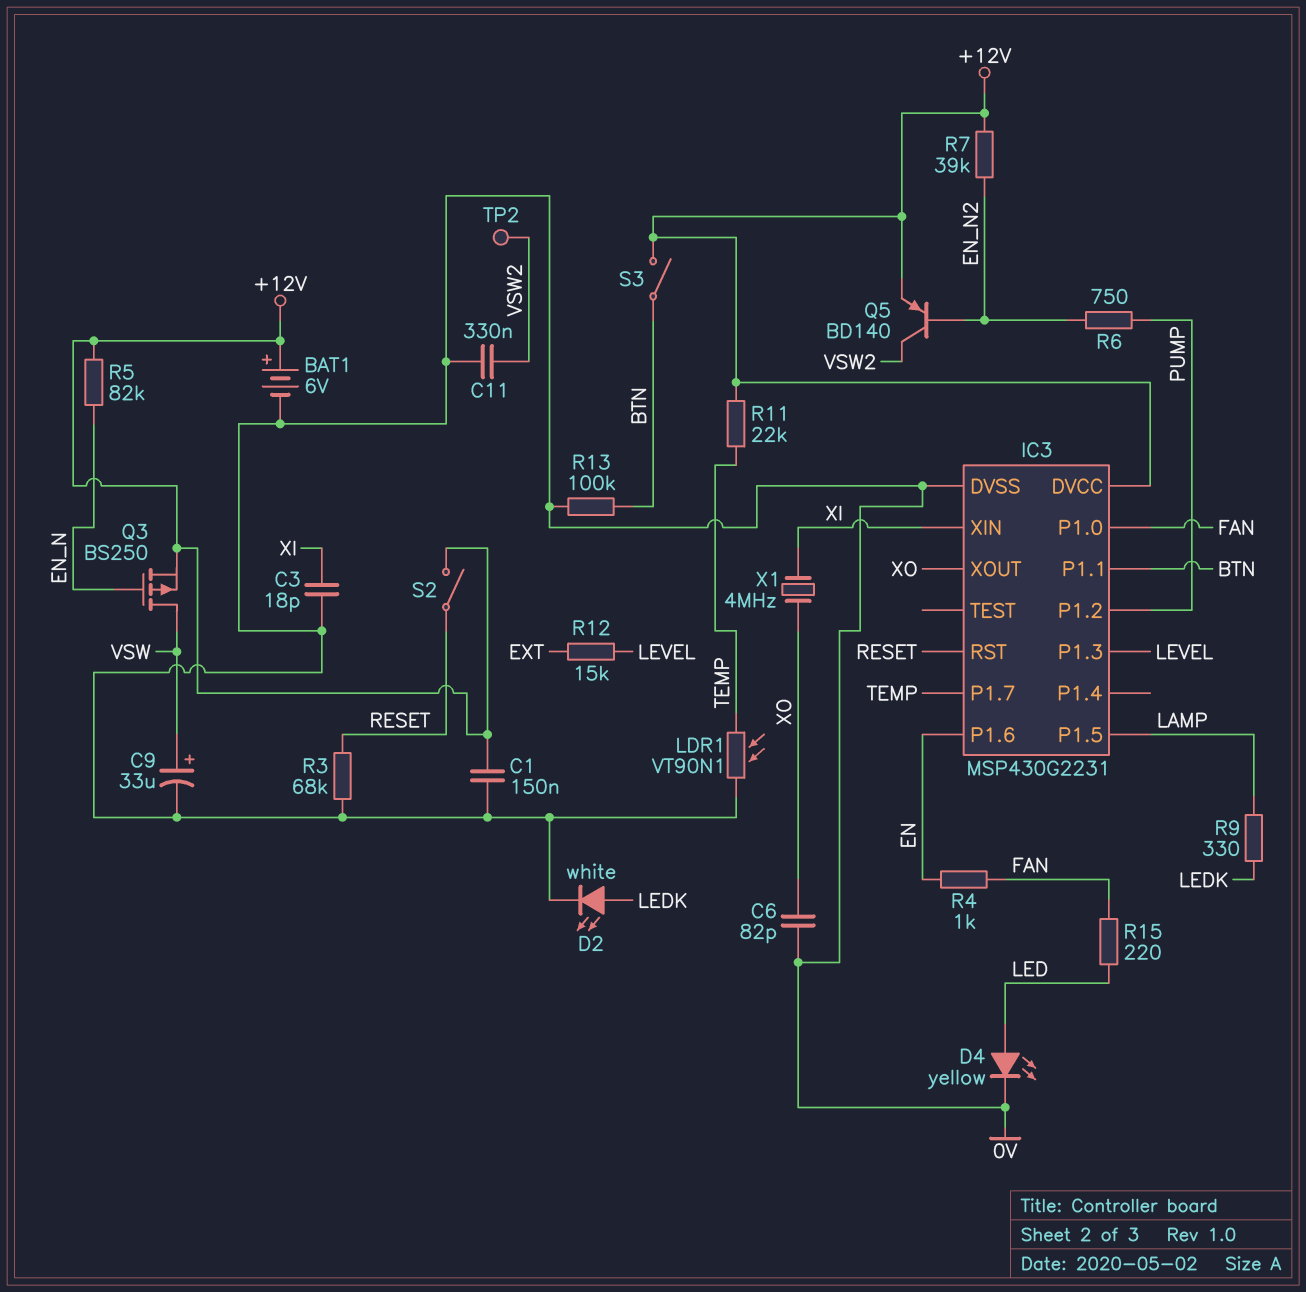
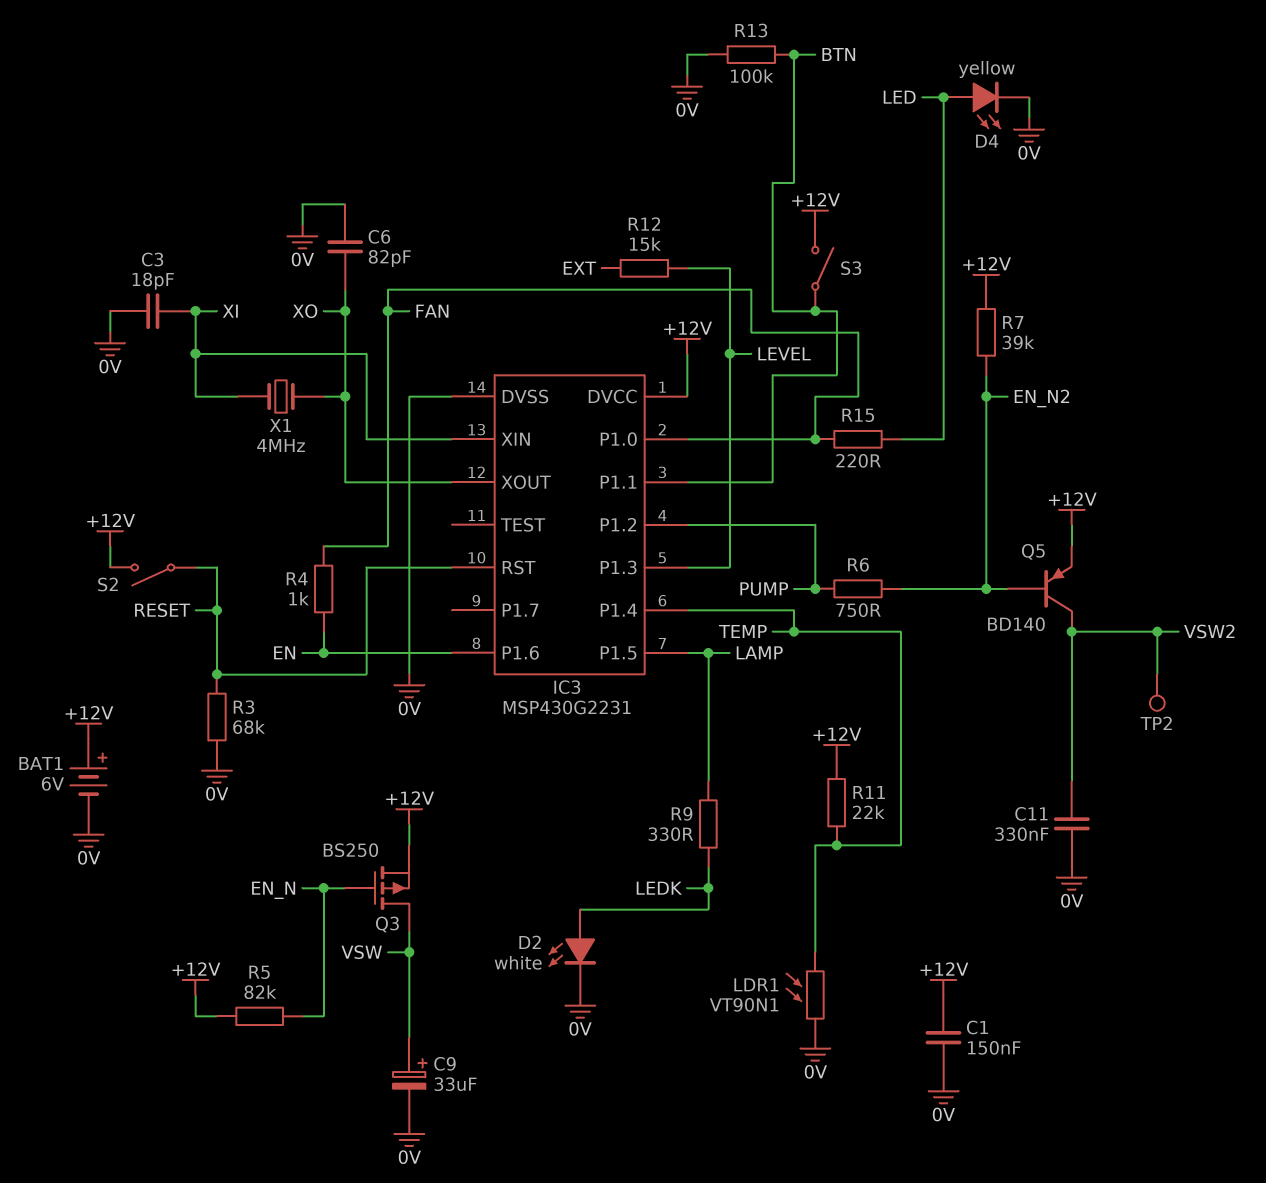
IC3 pin P1.4: none -> TEMP
IC3 pin P1.7: TEMP -> none

